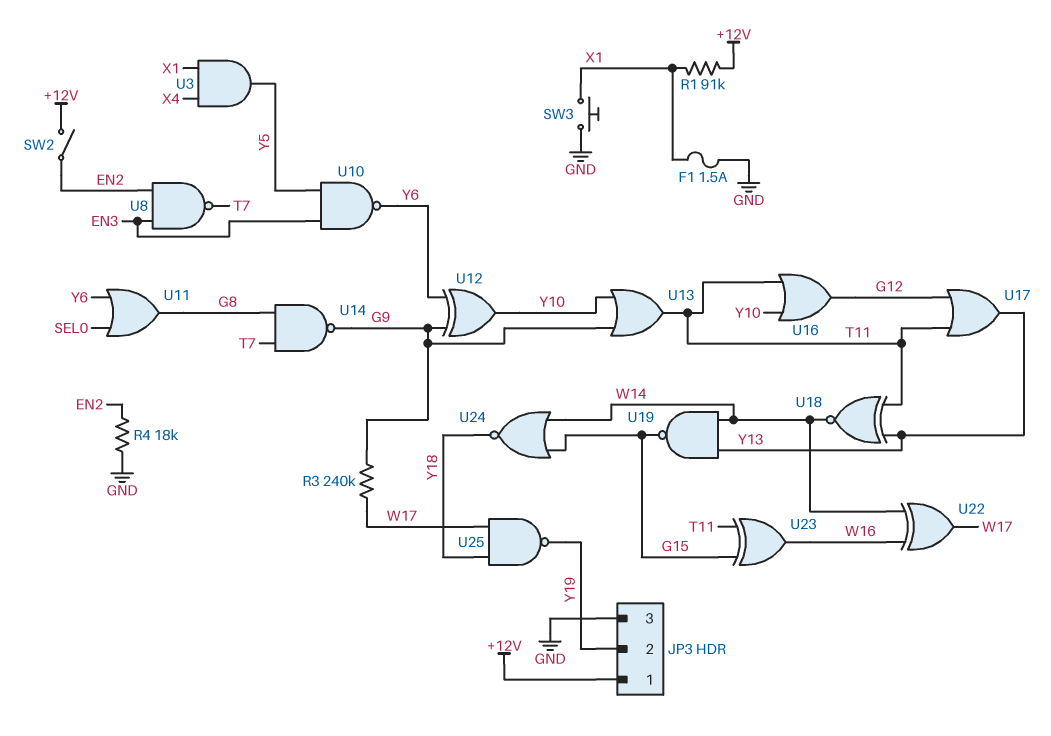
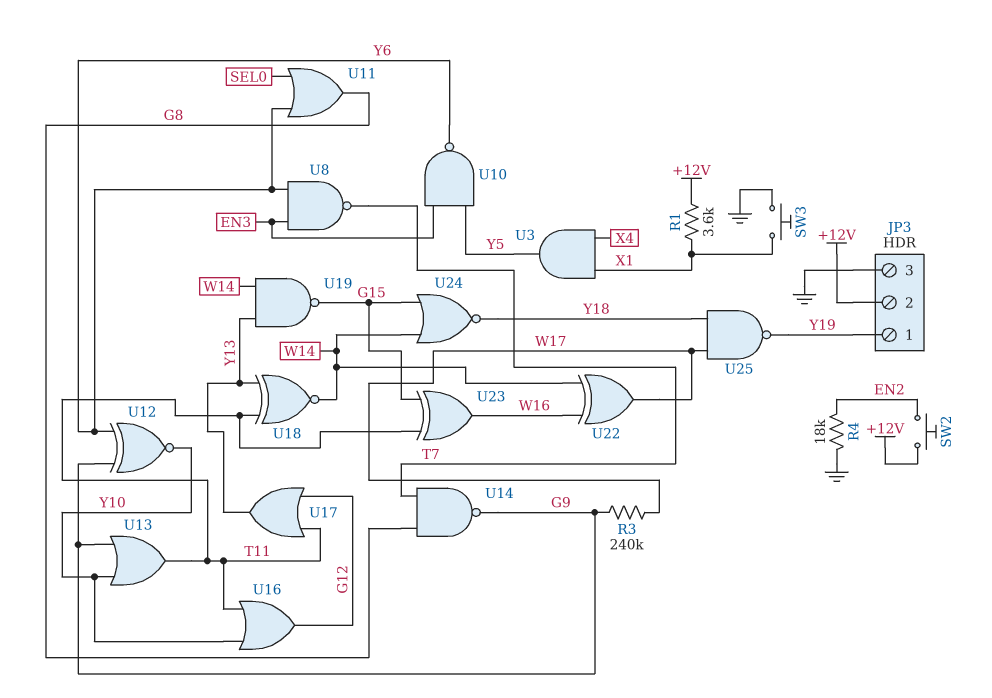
F1: 1.5A (GND, X1) -> none
JP3 pin 1: +12V -> Y19
JP3 pin 2: Y19 -> +12V
R1: 91k (+12V, X1) -> 3.6k (+12V, X1)
SW2: switch (+12V, EN2) -> button (+12V, EN2)
U8: NAND (in EN2, in EN3, out T7) -> NAND (in EN3, in Y6, out T7)
U12: XOR (in G9, in Y6, out Y10) -> XNOR (in G9, in Y6, out Y10)

